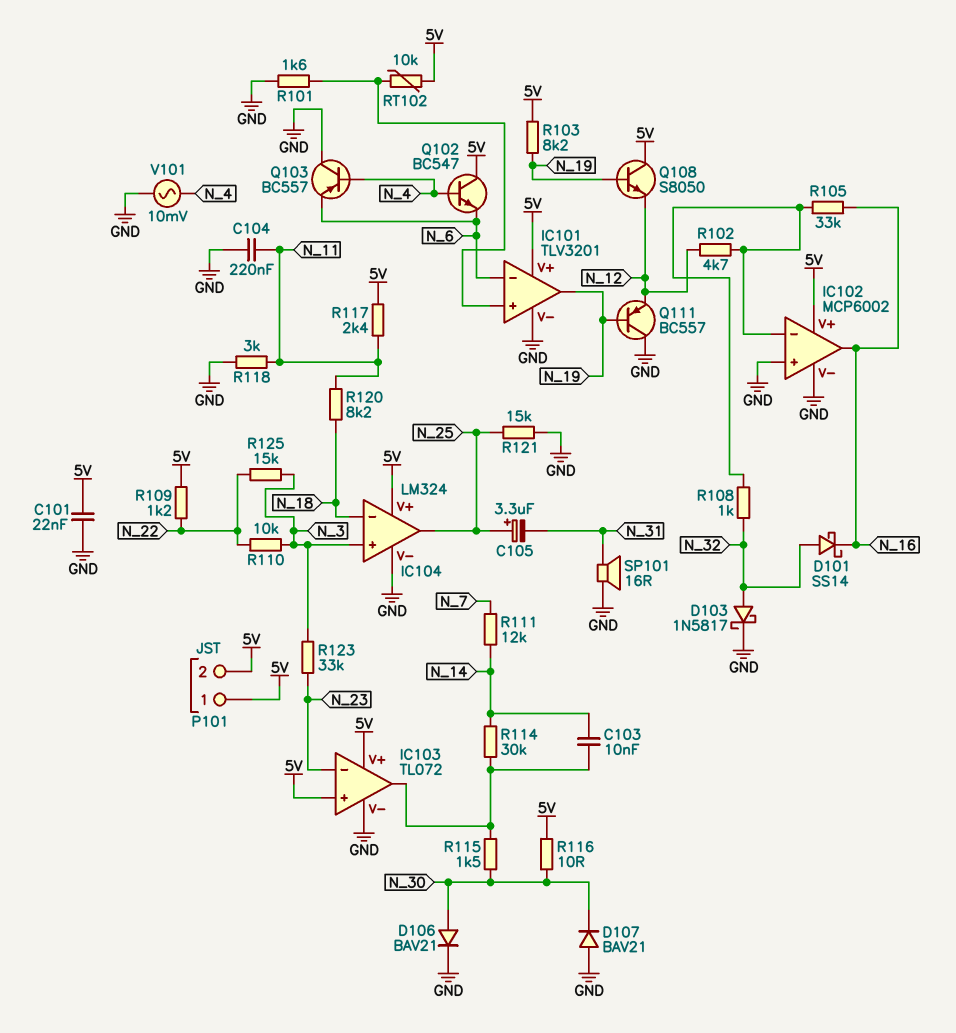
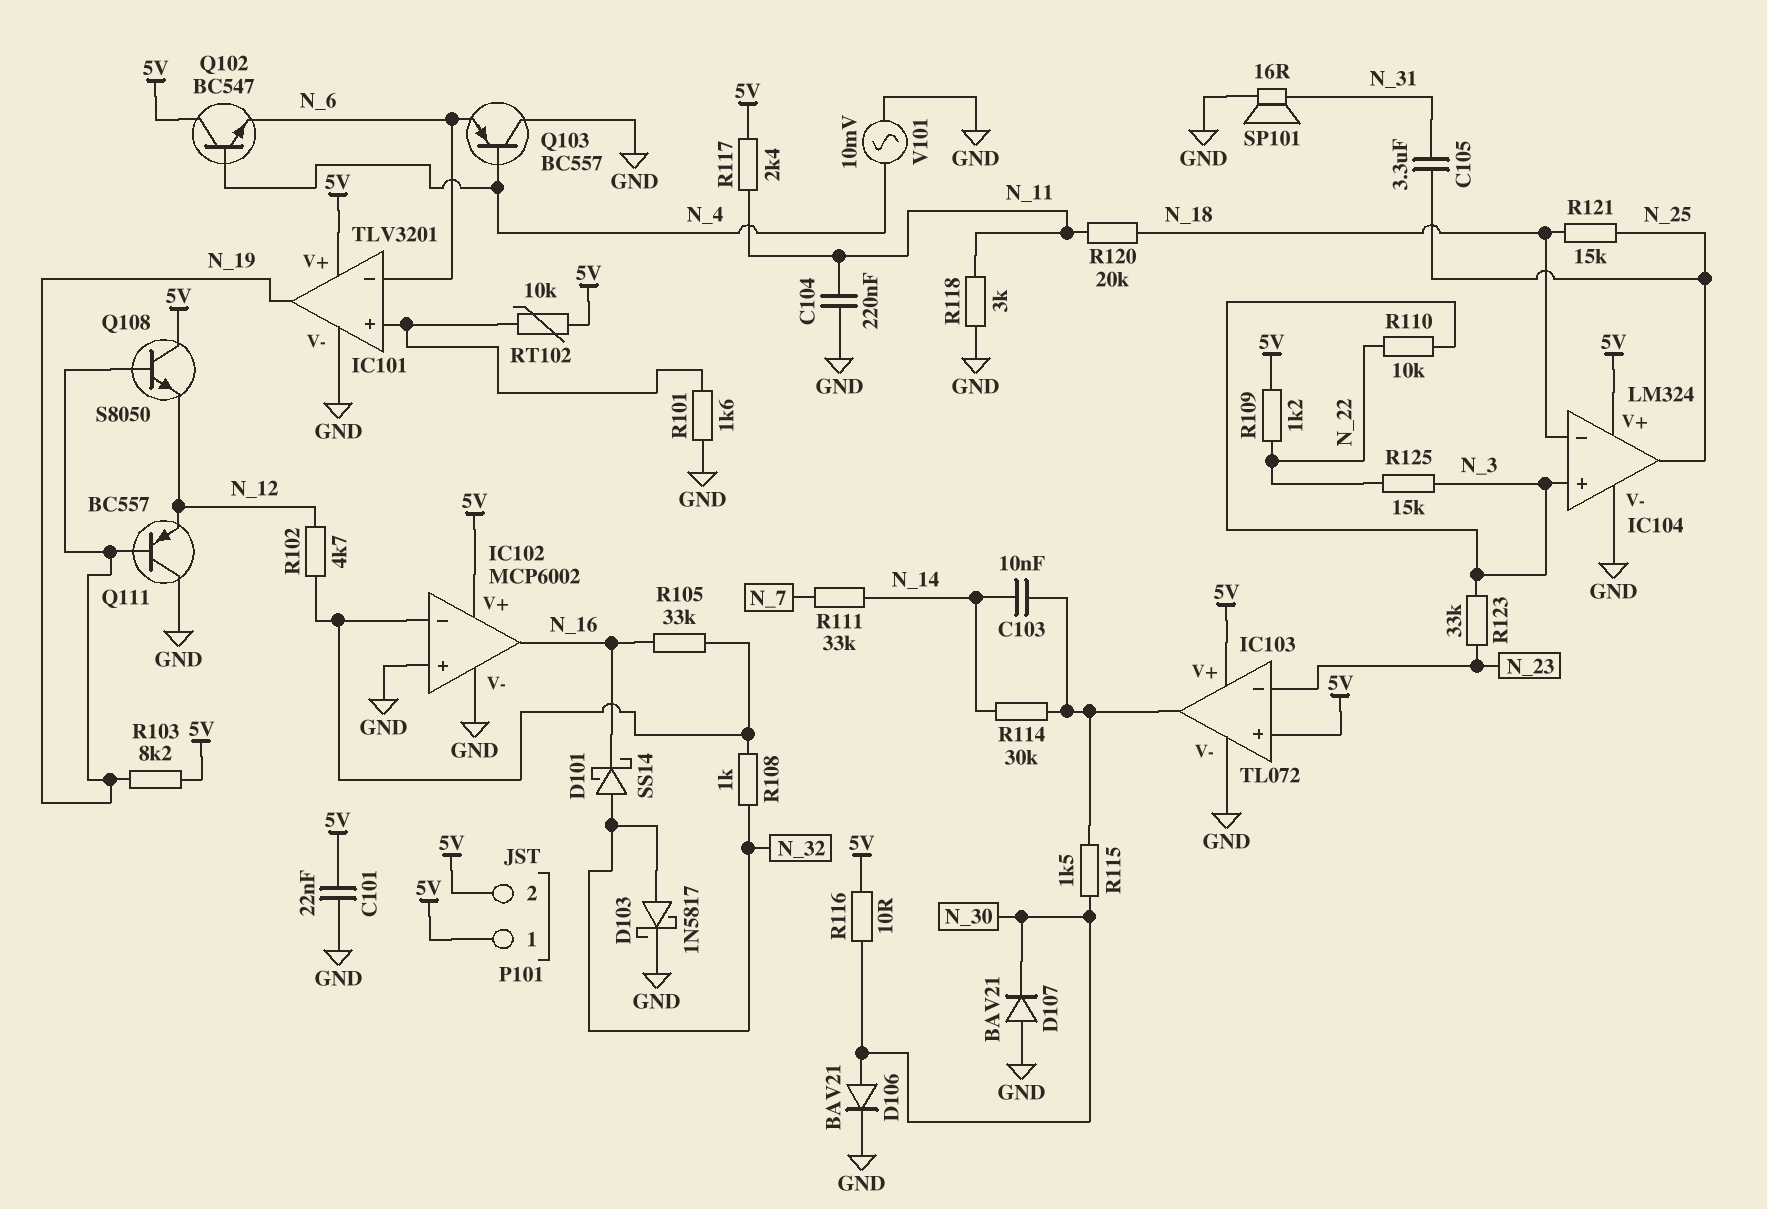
C105: 3.3uF (plus N_25, minus N_31) -> 3.3uF (N_25, N_31)
R111: 12k (N_7, N_14) -> 33k (N_7, N_14)
R120: 8.2k (N_11, N_18) -> 20k (N_11, N_18)
R121: 15k (GND, N_25) -> 15k (N_18, N_25)

